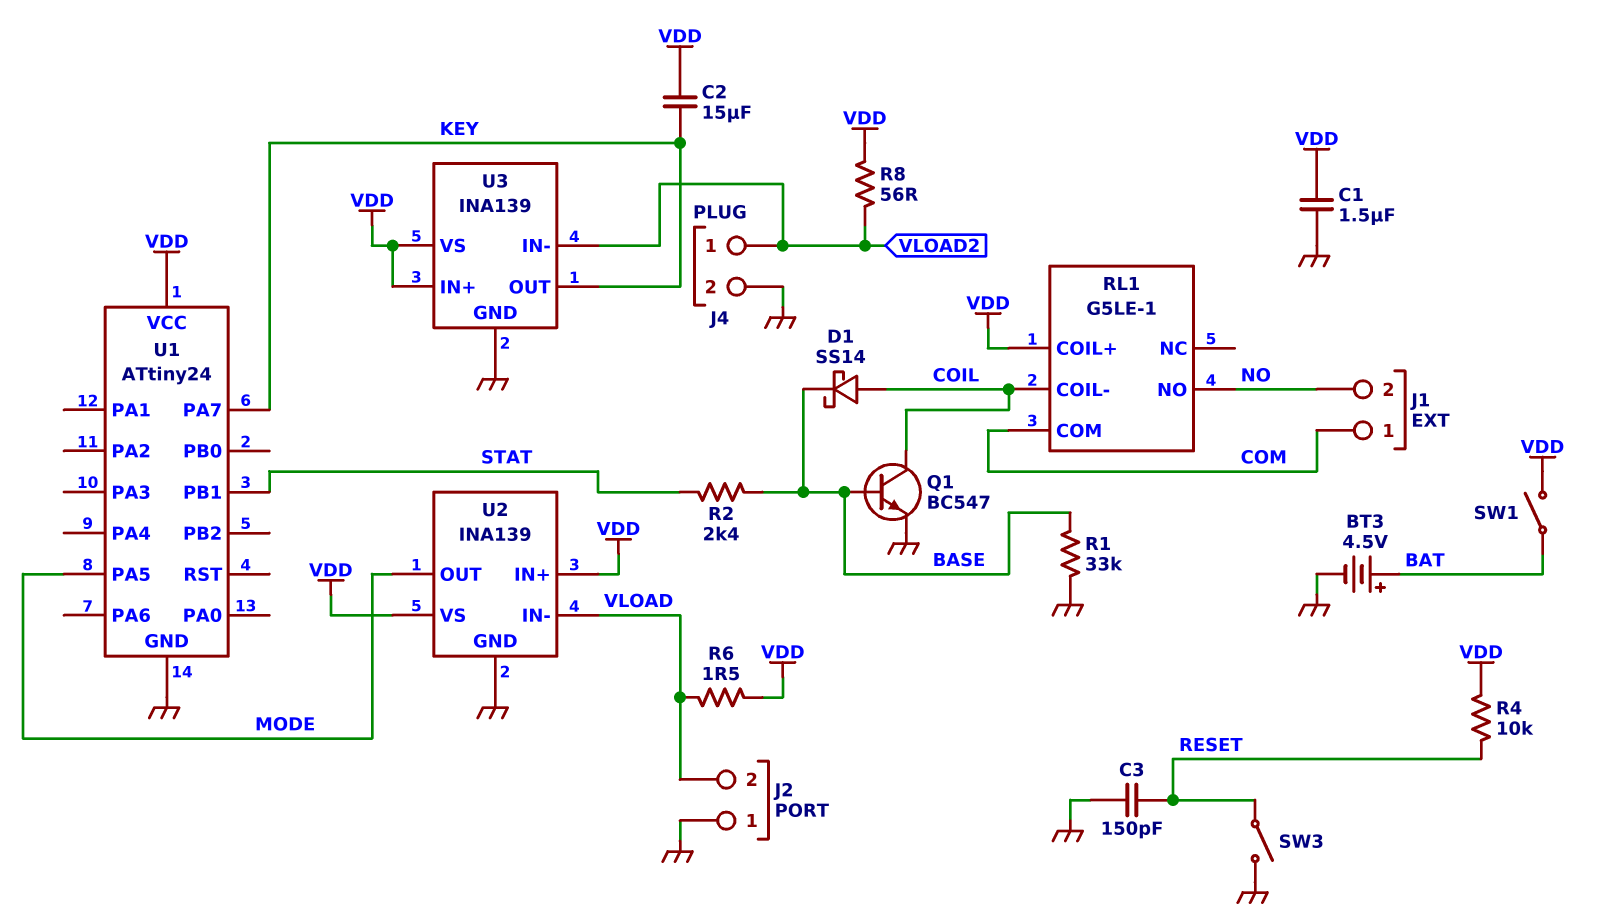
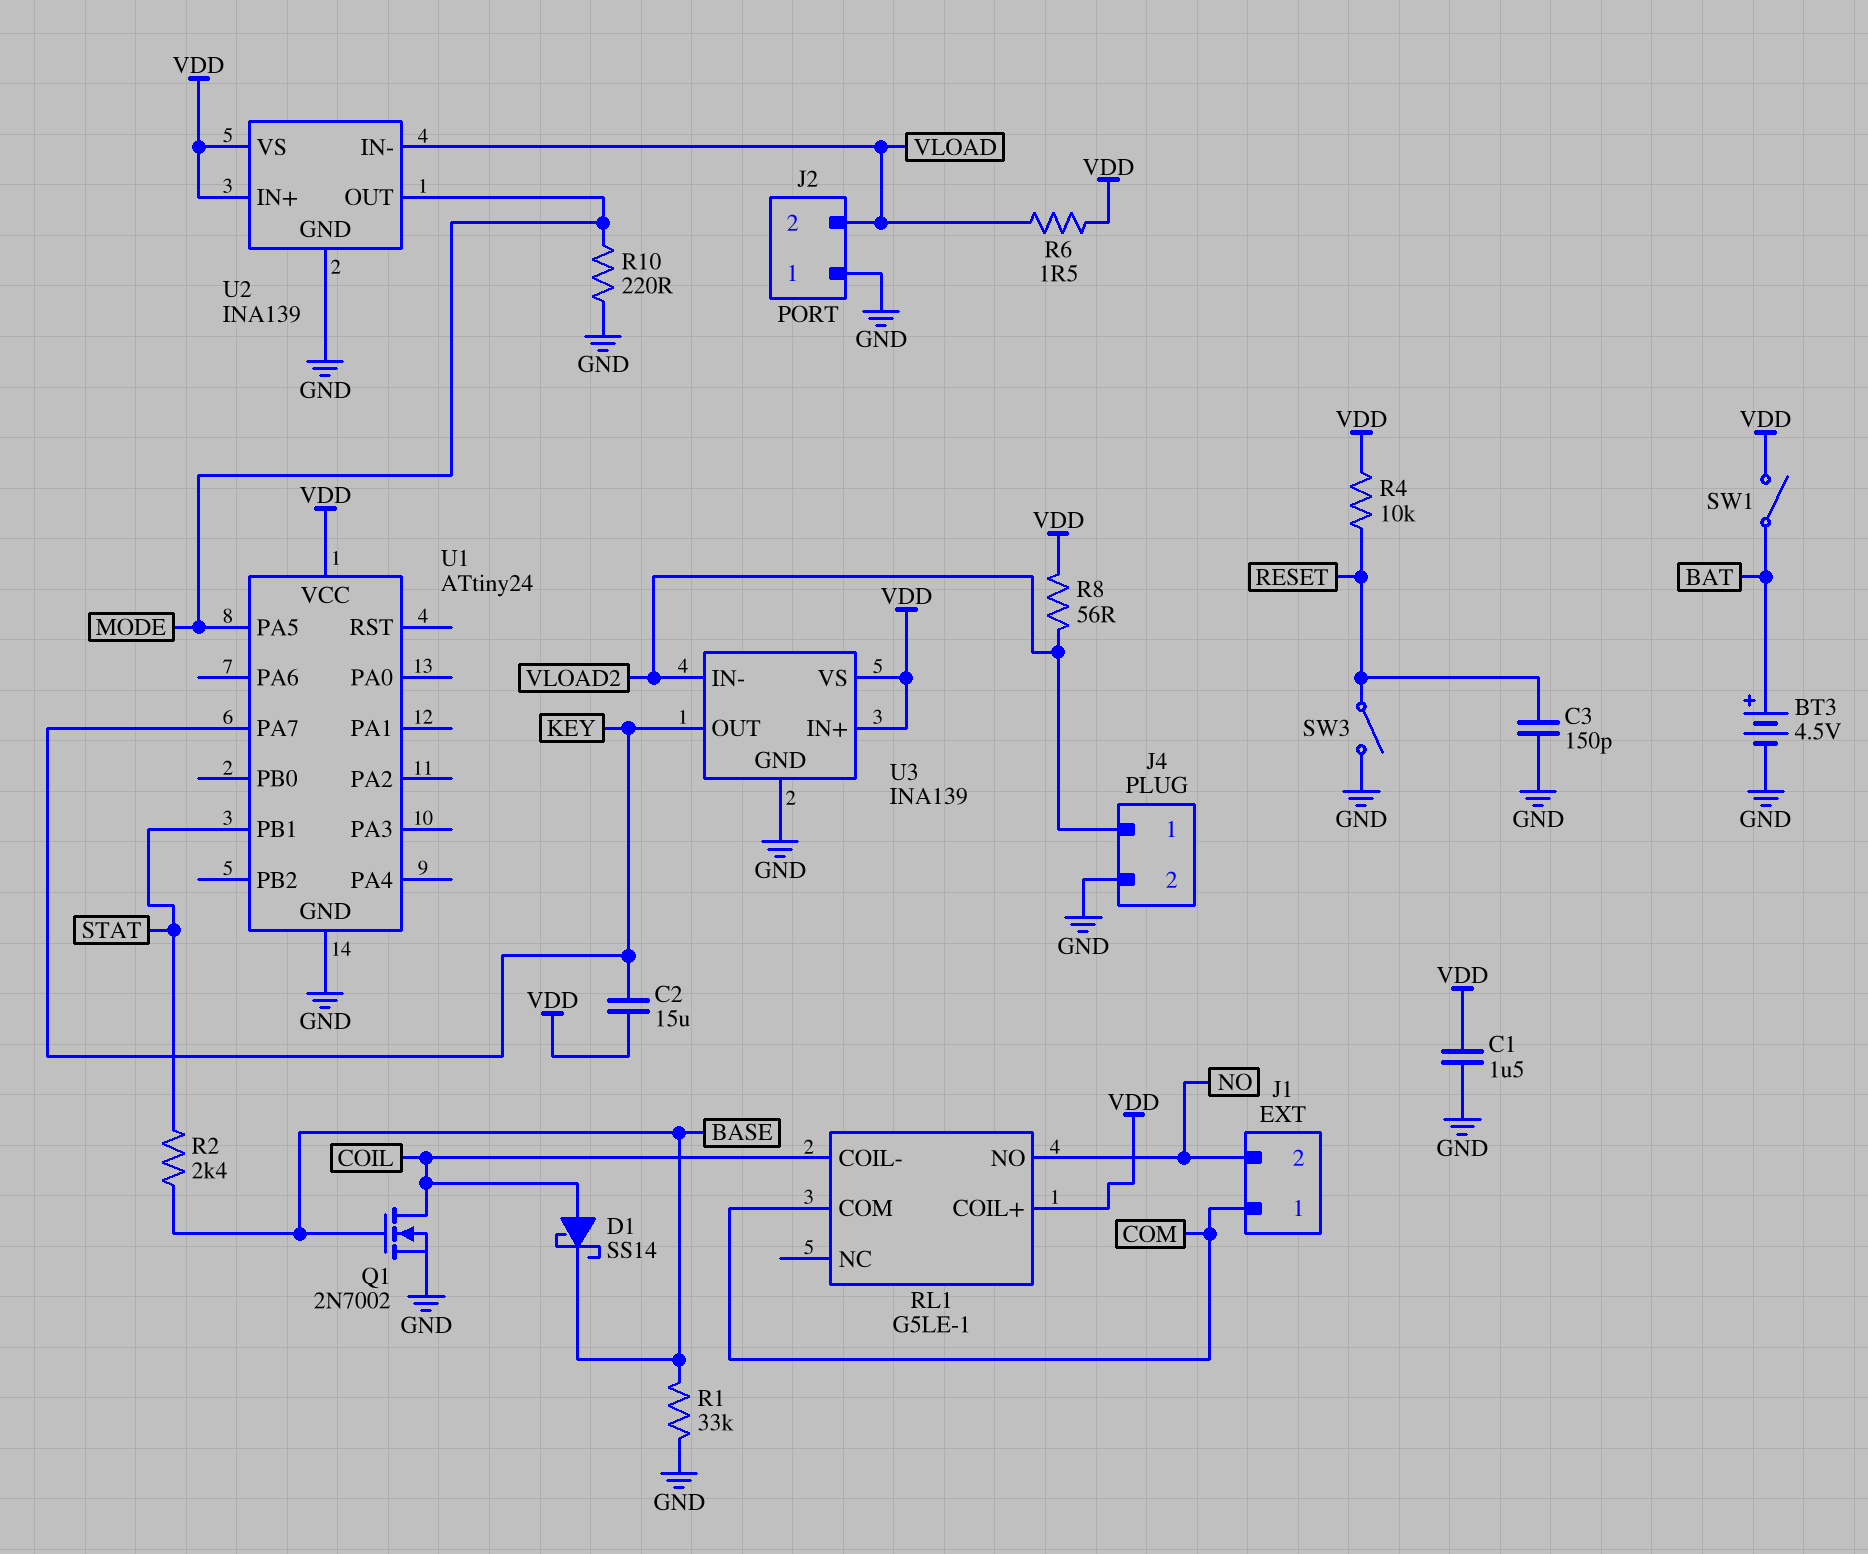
Q1: NPN BC547 (B BASE, C COIL, E GND) -> NMOS 2N7002 (G BASE, D COIL, S GND)
R10: none -> 220 (GND, MODE)

